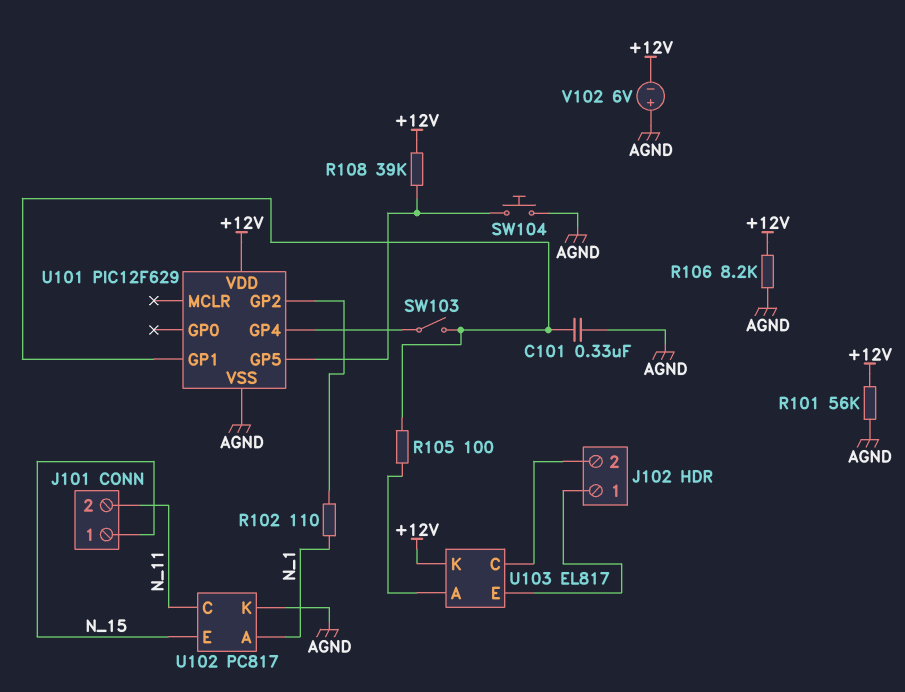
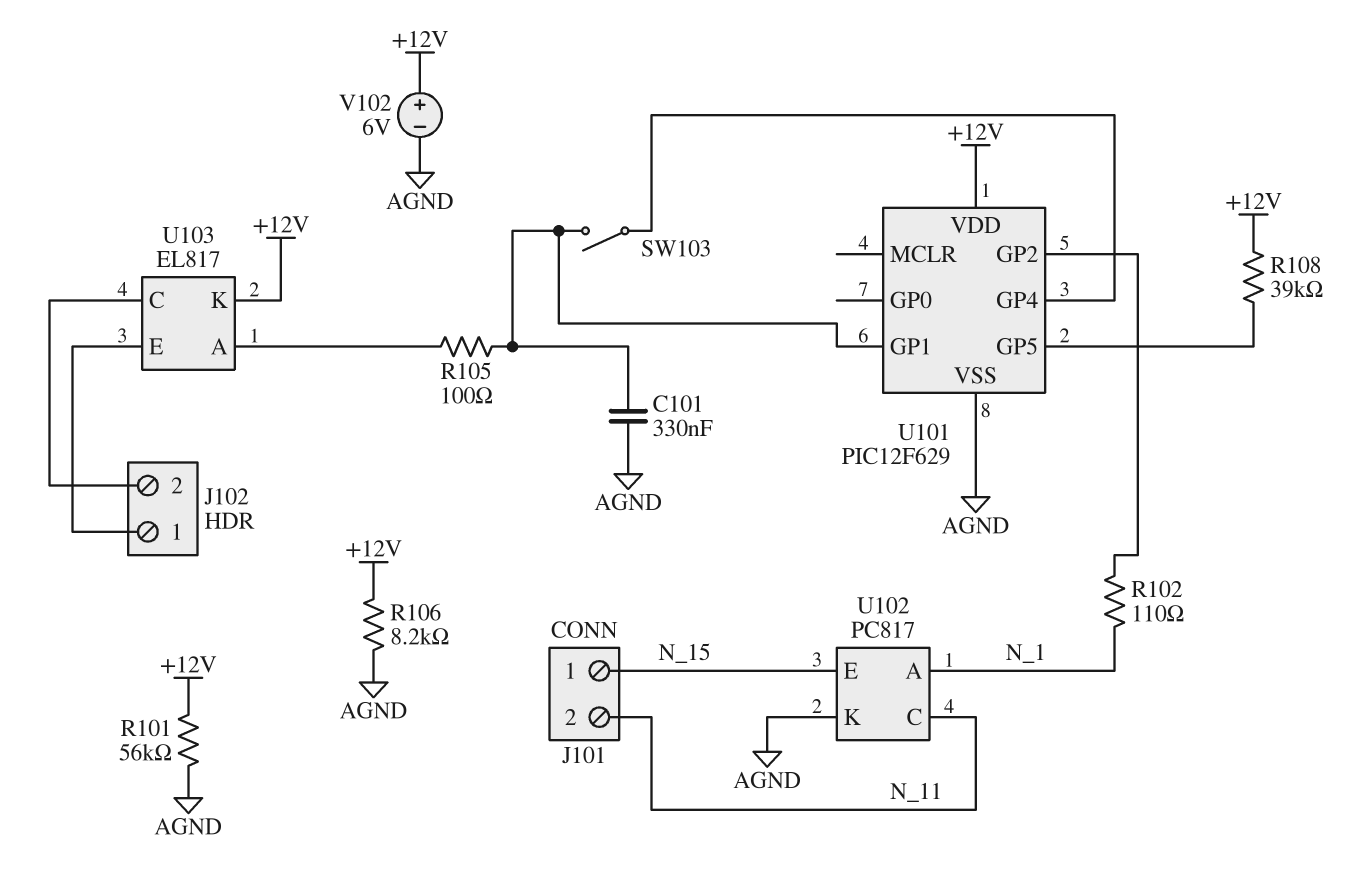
SW104: button (AGND, U101/GP5) -> none
V102: 6V (plus AGND, minus +12V) -> 6V (plus +12V, minus AGND)

